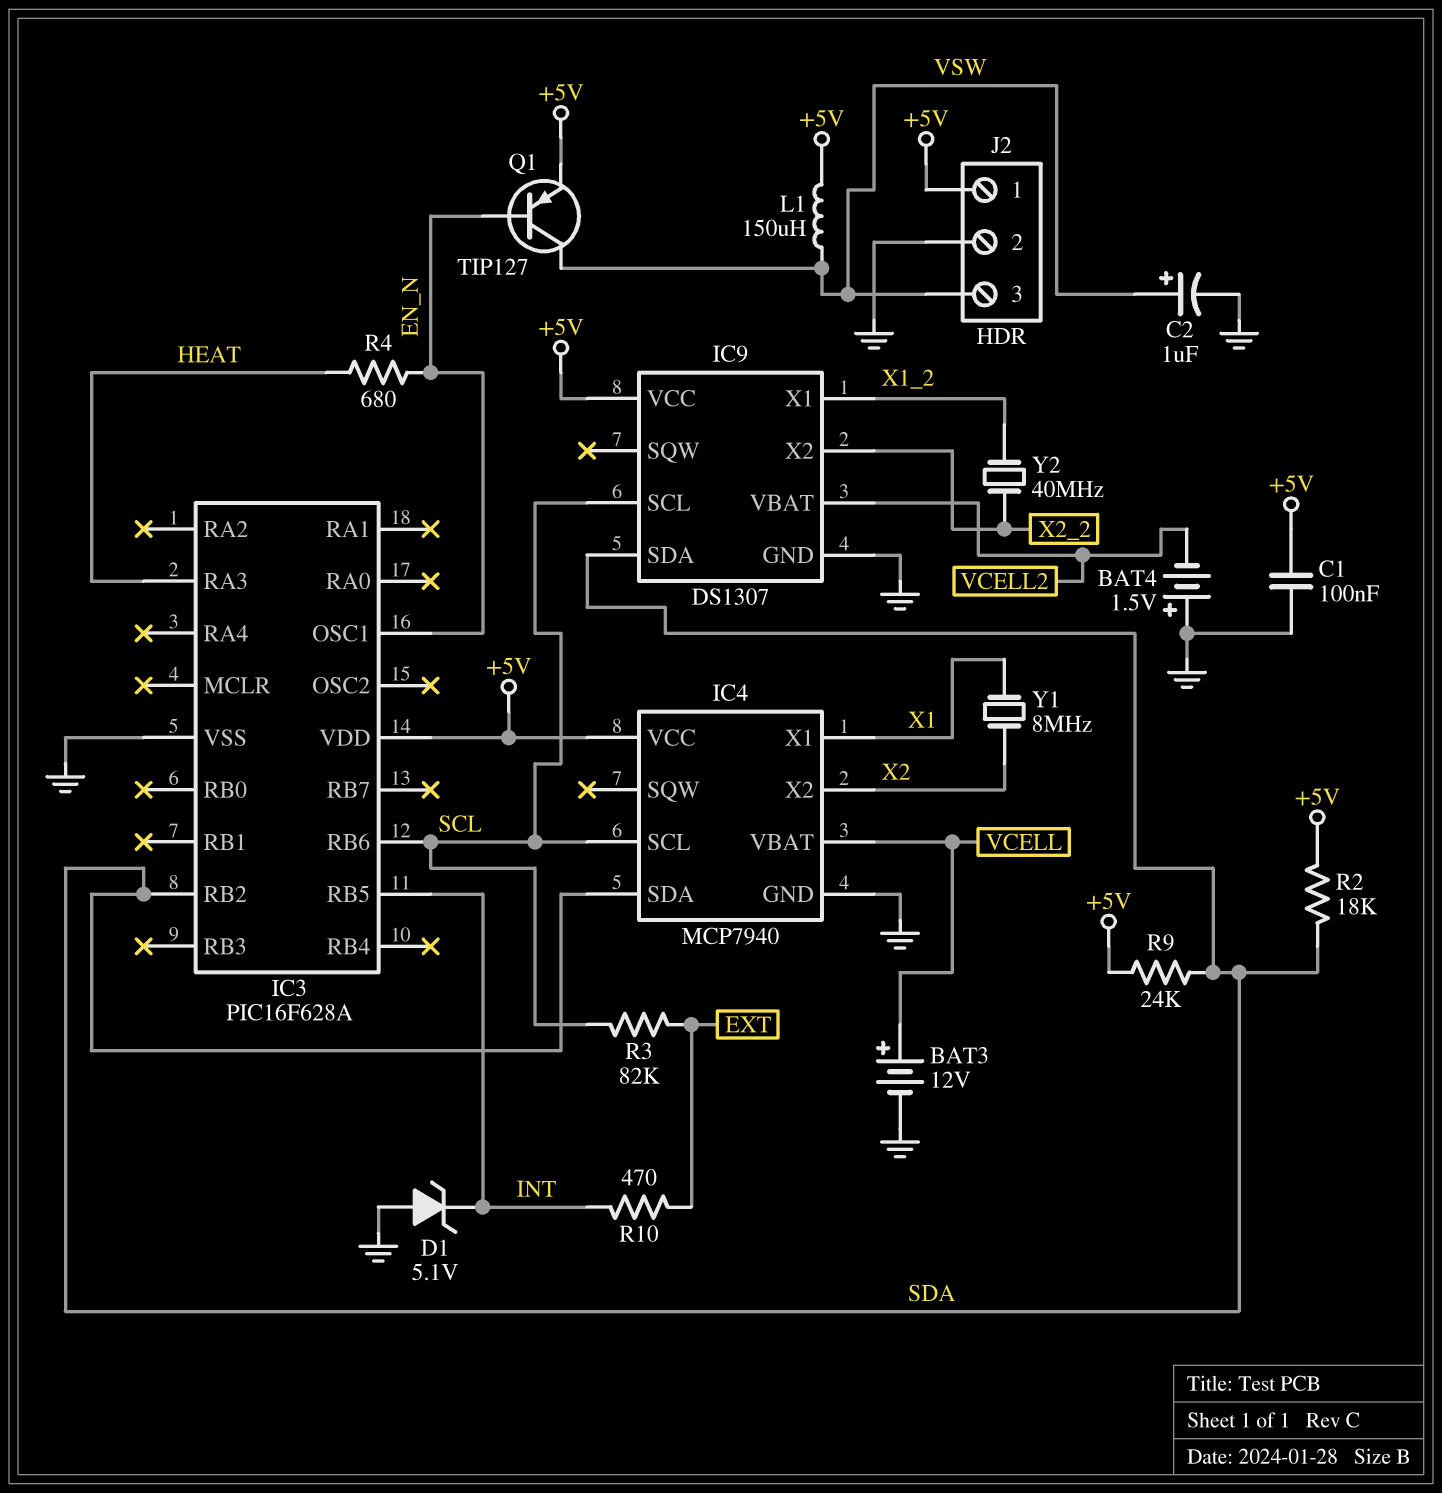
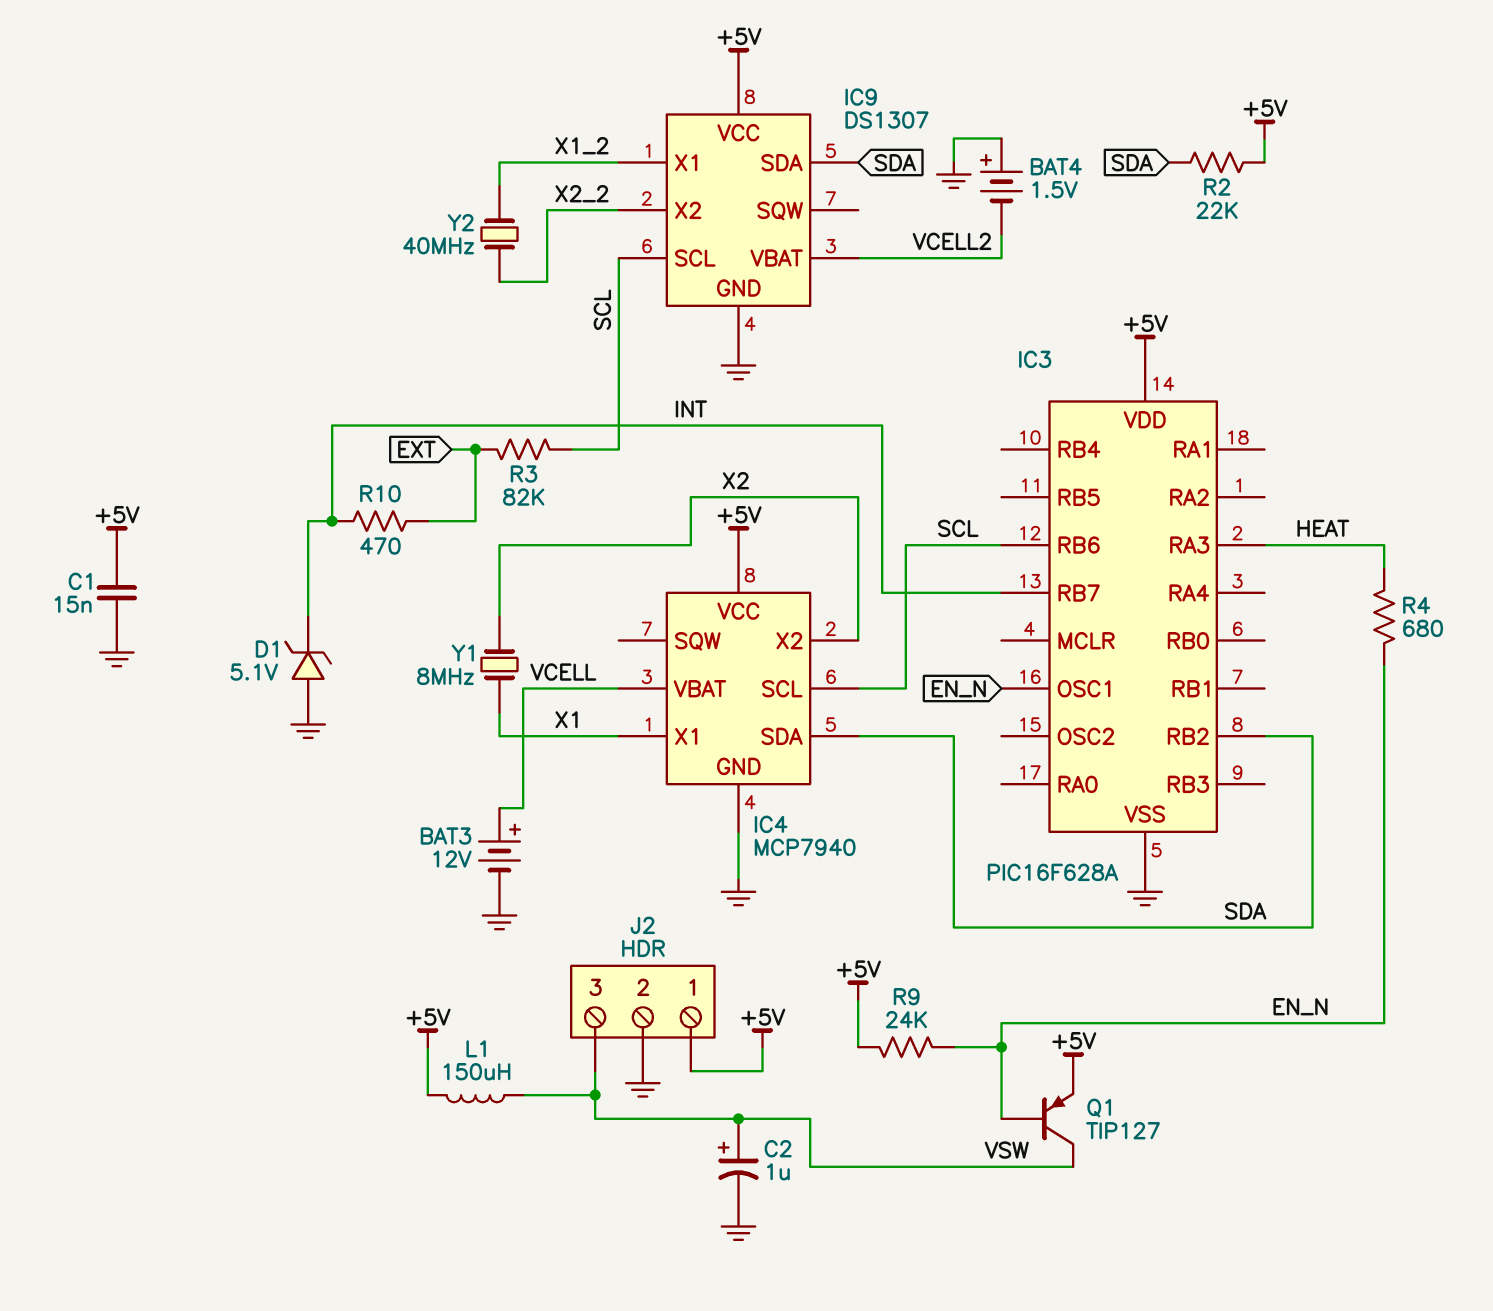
C1: 100nF (+5V, GND) -> 15nF (+5V, GND)
IC3 pin RB5: INT -> none
IC3 pin RB7: none -> INT
R2: 18k (+5V, SDA) -> 22k (+5V, SDA)
R9: 24k (+5V, SDA) -> 24k (+5V, EN_N)

